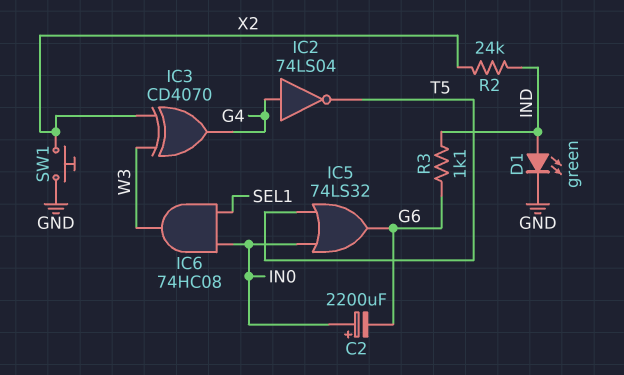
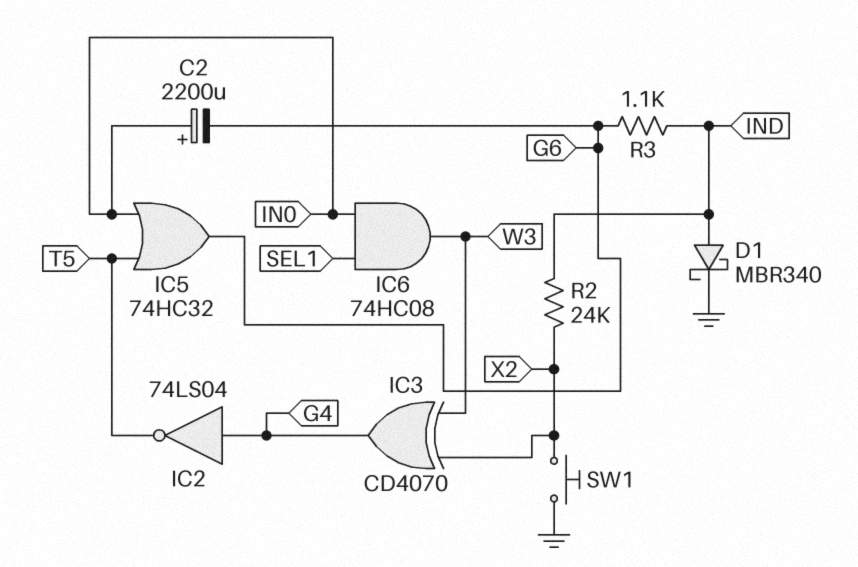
D1: LED green (A IND, K GND) -> schottky MBR340 (A IND, K GND)
IC5: OR 74LS32 (in IN0, in T5, out G6) -> OR 74HC32 (in IN0, in T5, out G6)

